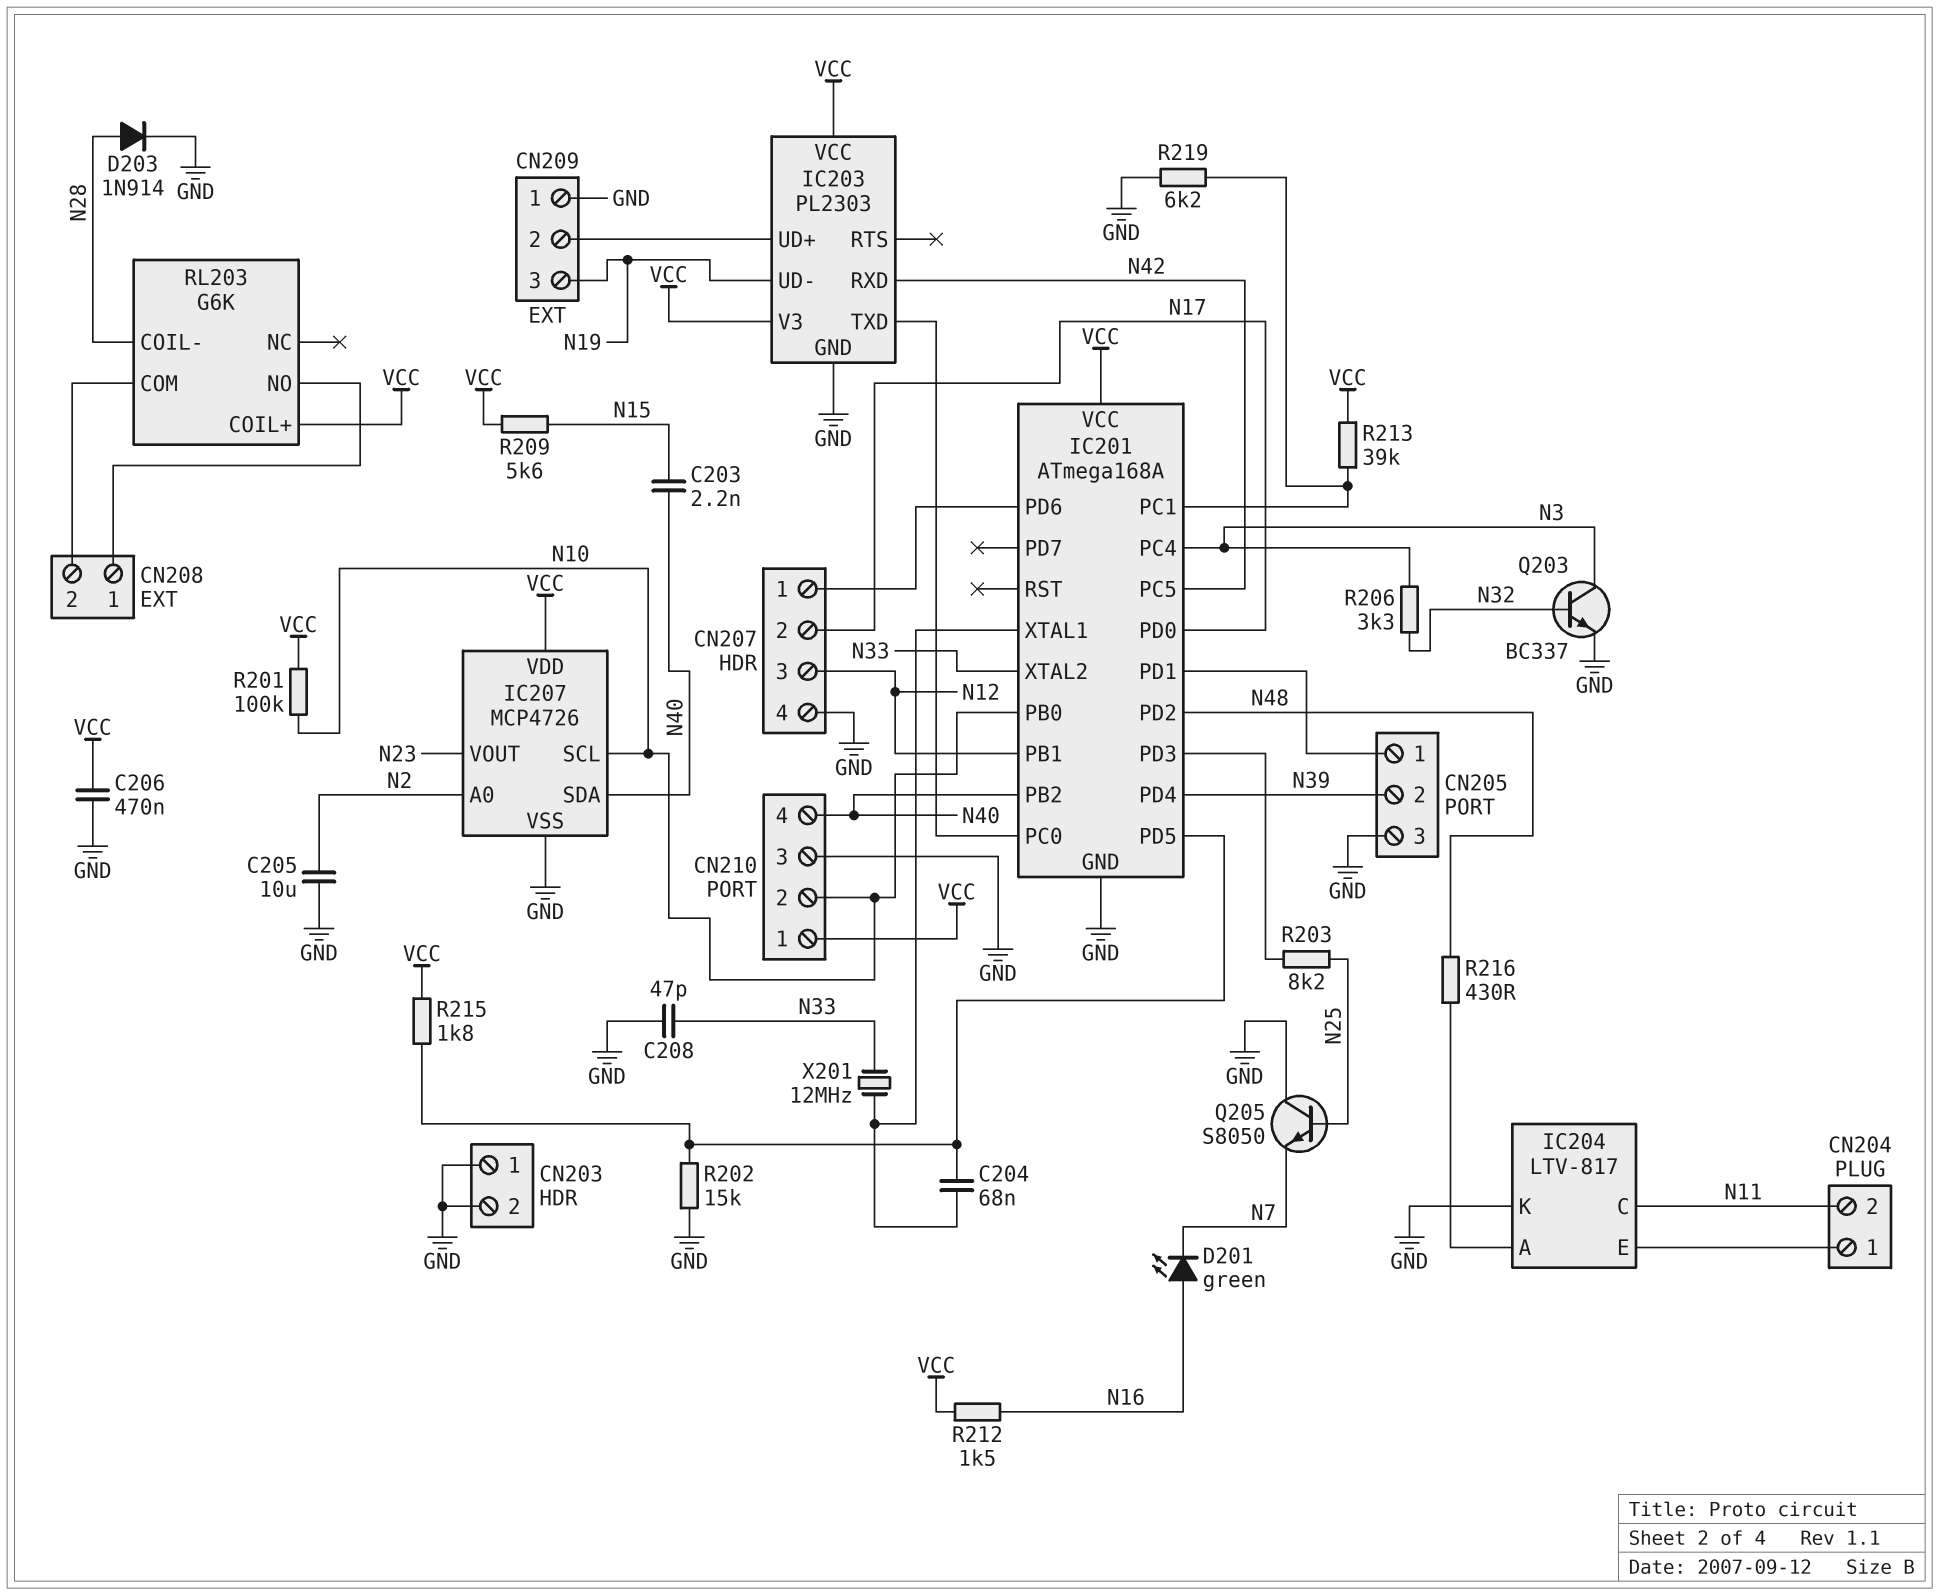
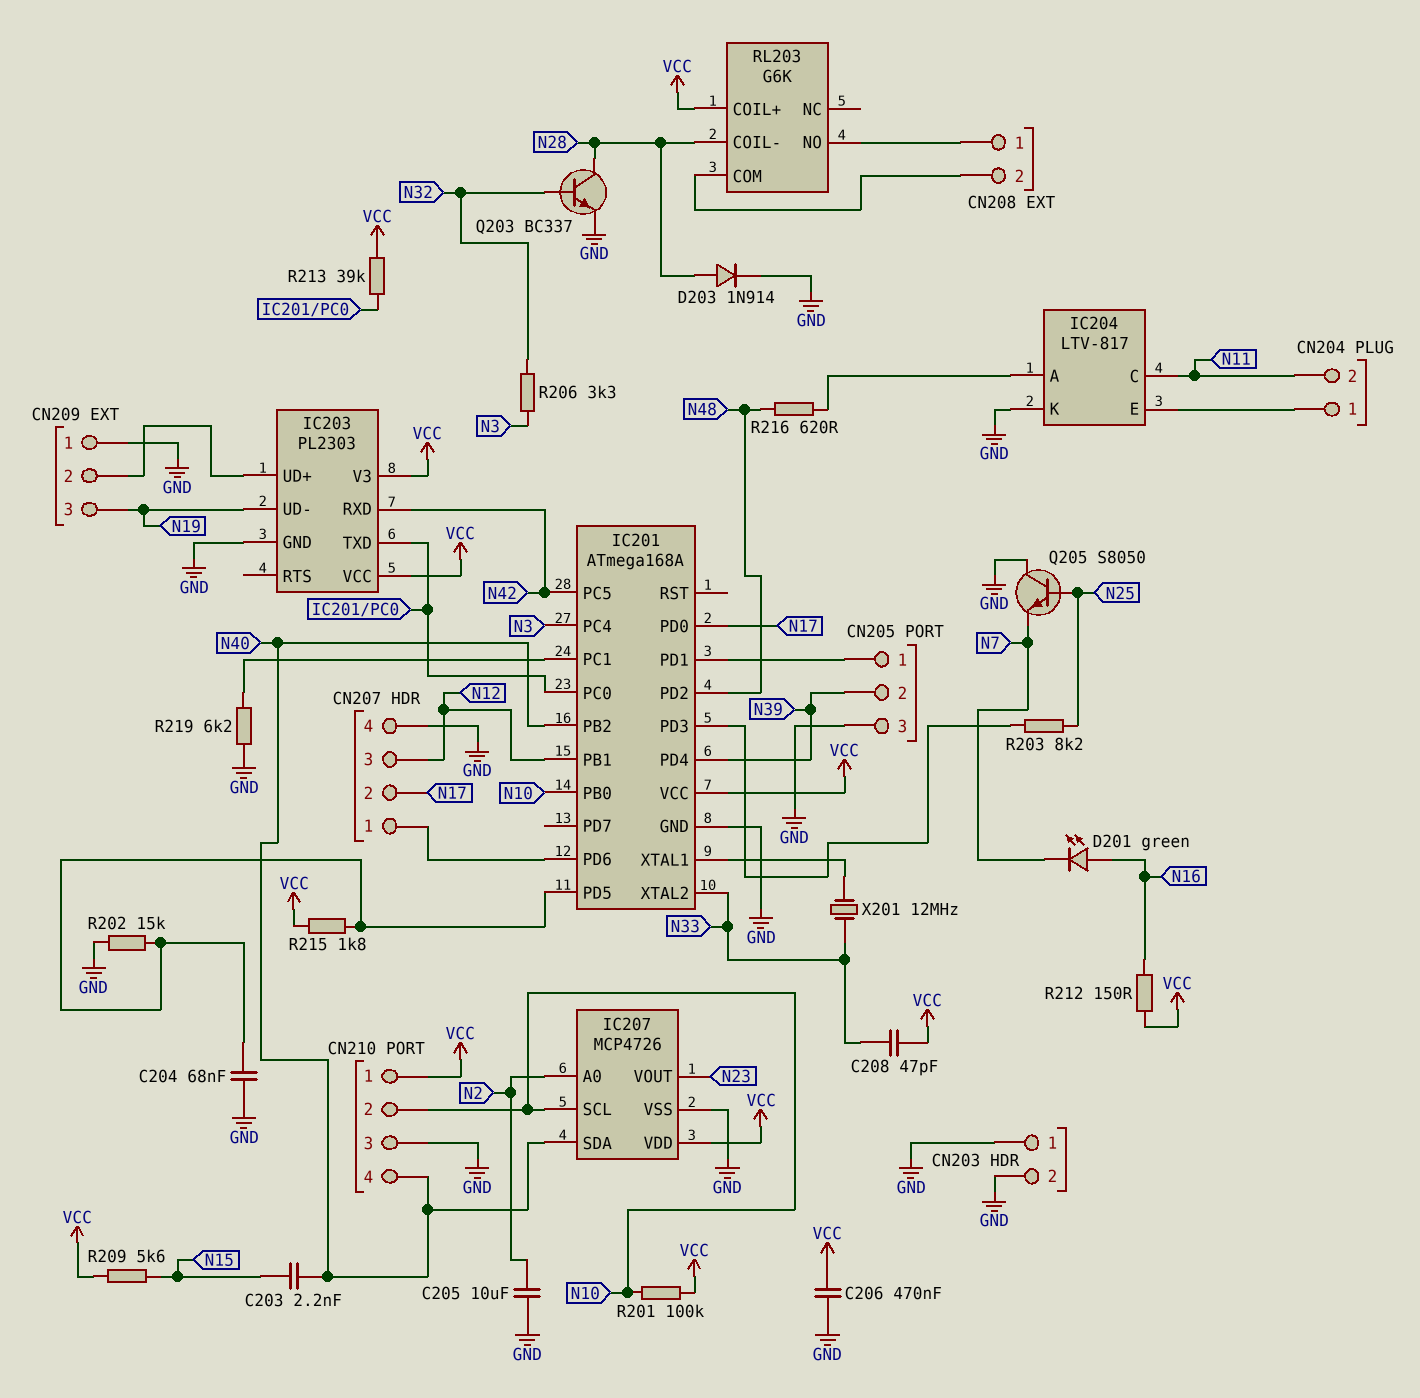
C204: 68nF (IC201/PD5, IC201/XTAL1) -> 68nF (GND, IC201/PD5)
C208: 47pF (GND, N33) -> 47pF (N33, VCC)
Q203: NPN BC337 (B N32, C N3, E GND) -> NPN BC337 (B N32, C N28, E GND)
R212: 1.5k (N16, VCC) -> 150 (N16, VCC)
R213: 39k (IC201/PC1, VCC) -> 39k (IC201/PC0, VCC)
R216: 430 (IC204/A, N48) -> 620 (IC204/A, N48)

